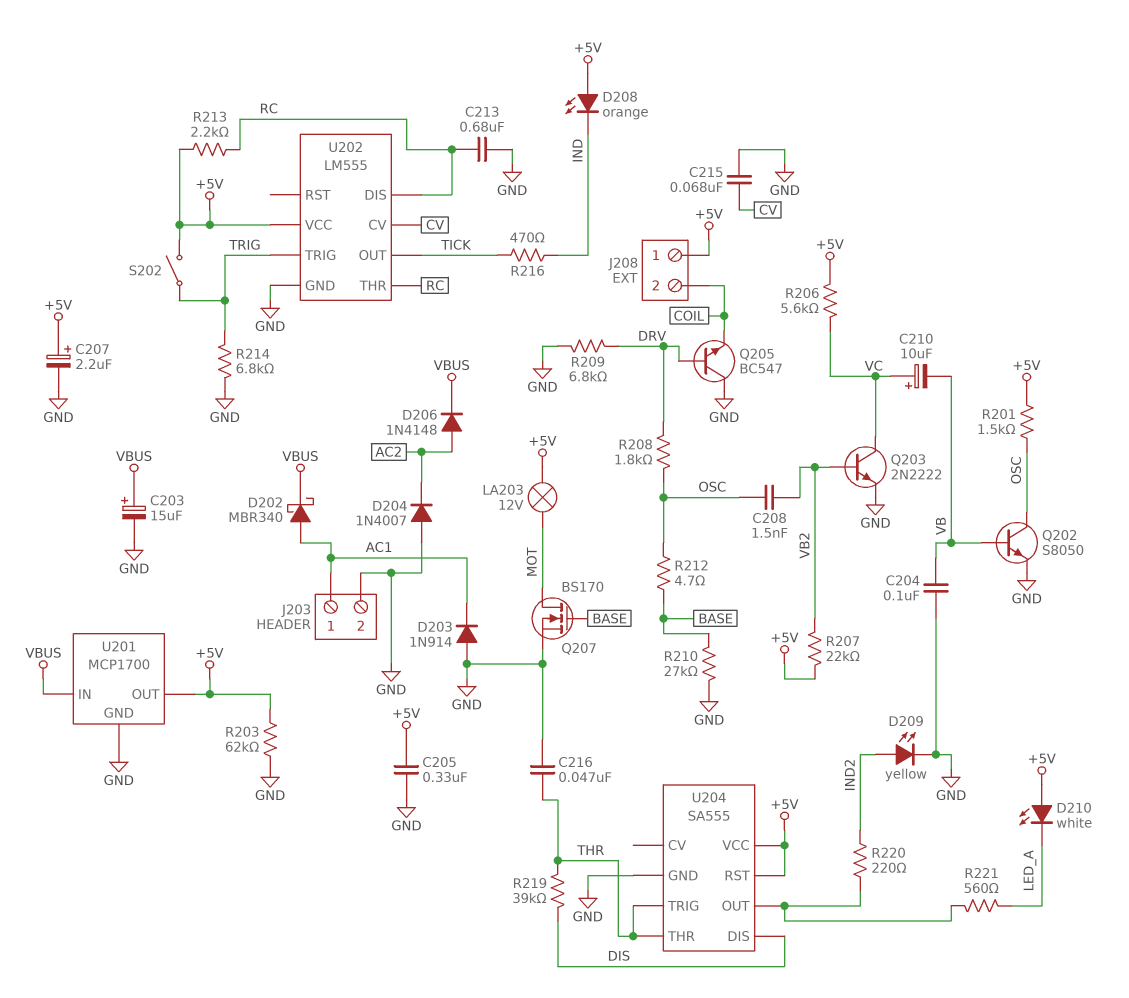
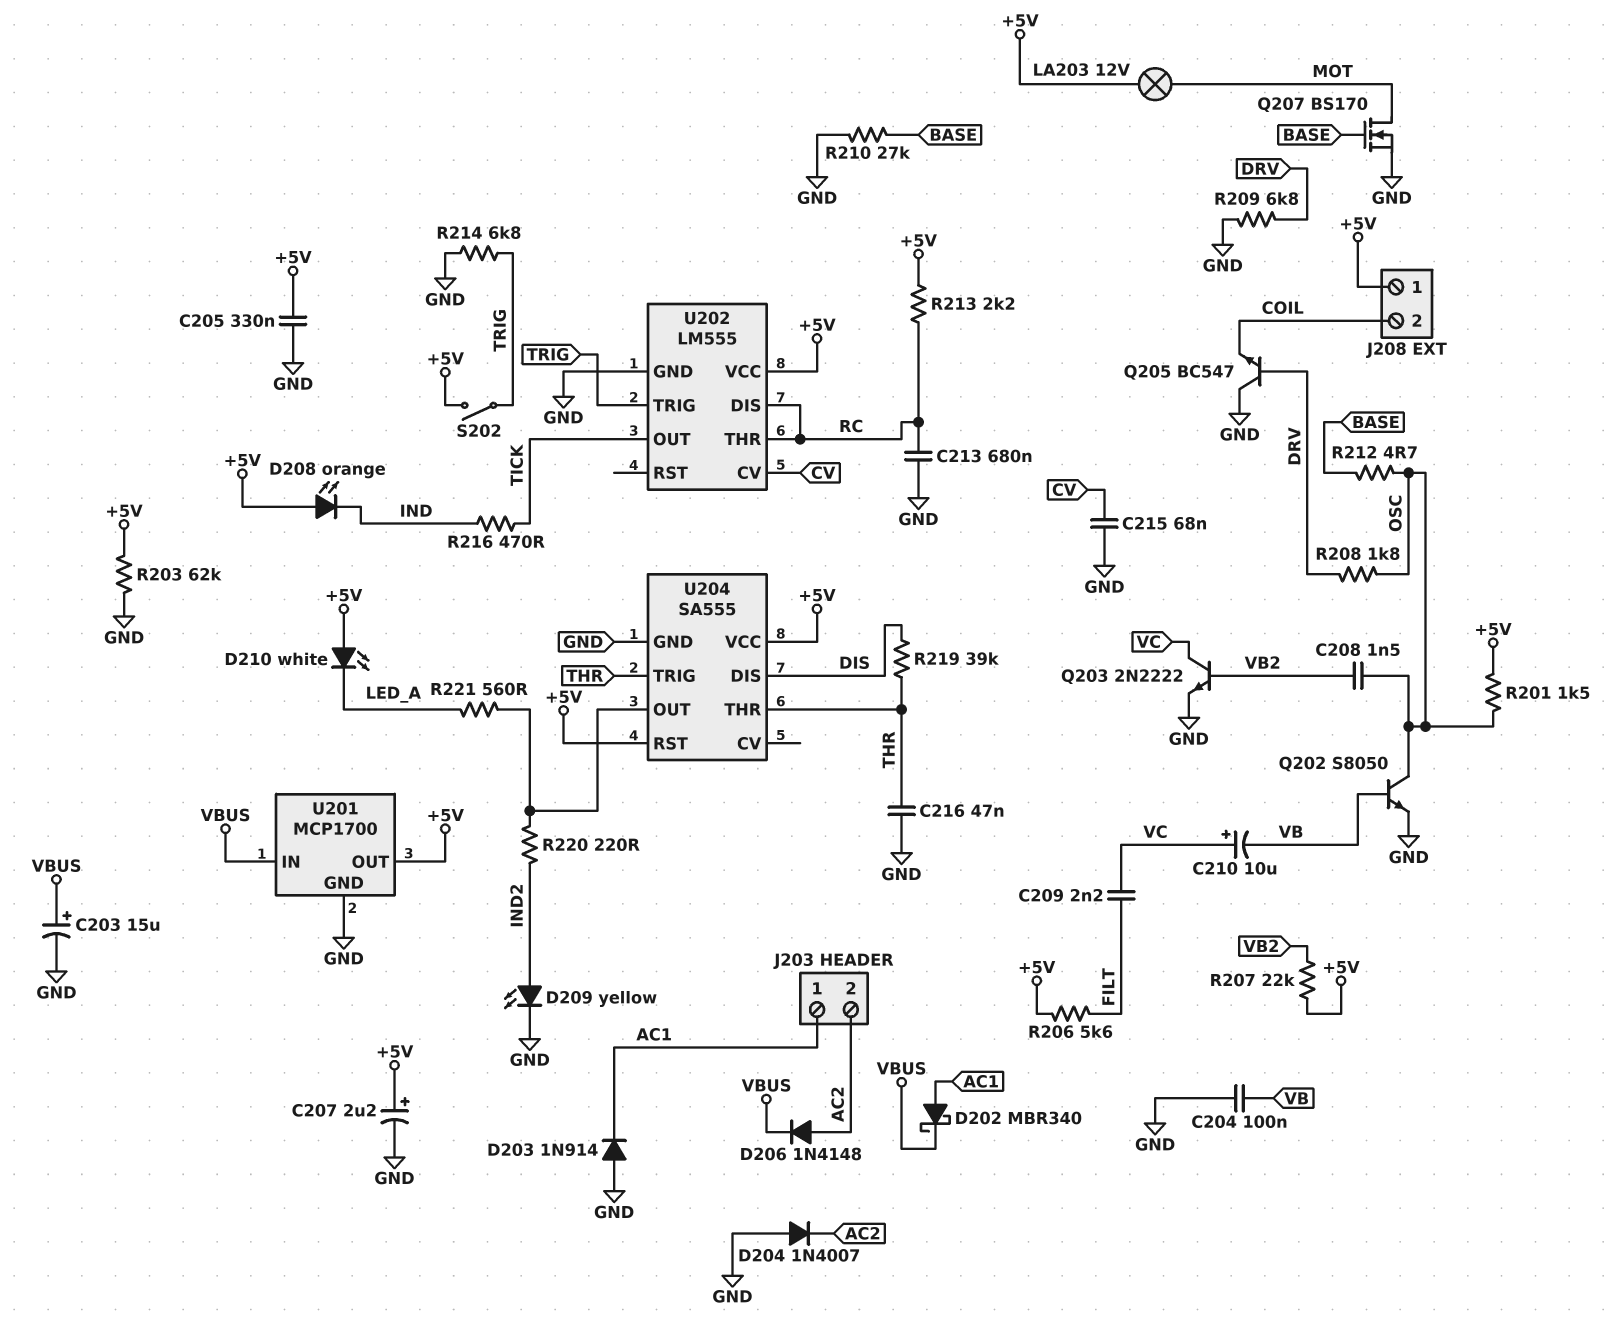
C209: none -> 2.2nF (FILT, VC)
J203 pin 2: GND -> AC2
R206: 5.6k (+5V, VC) -> 5.6k (+5V, FILT)

